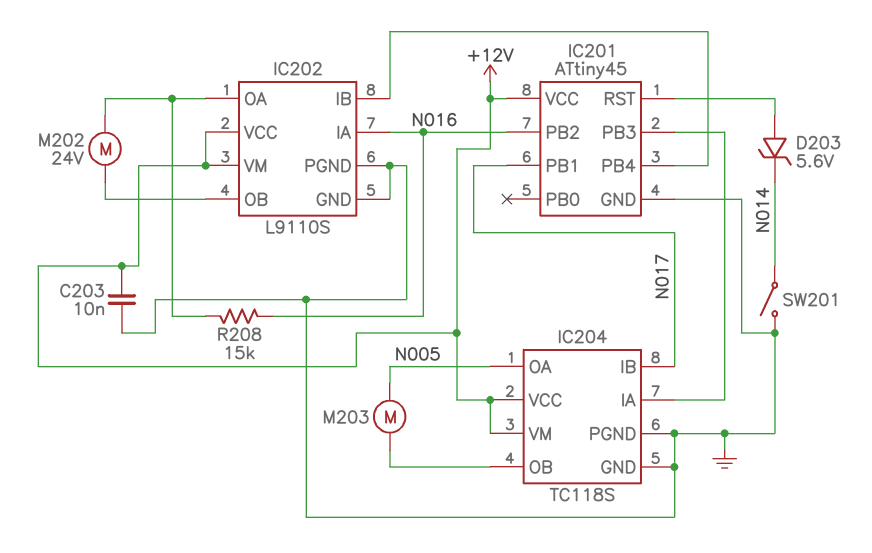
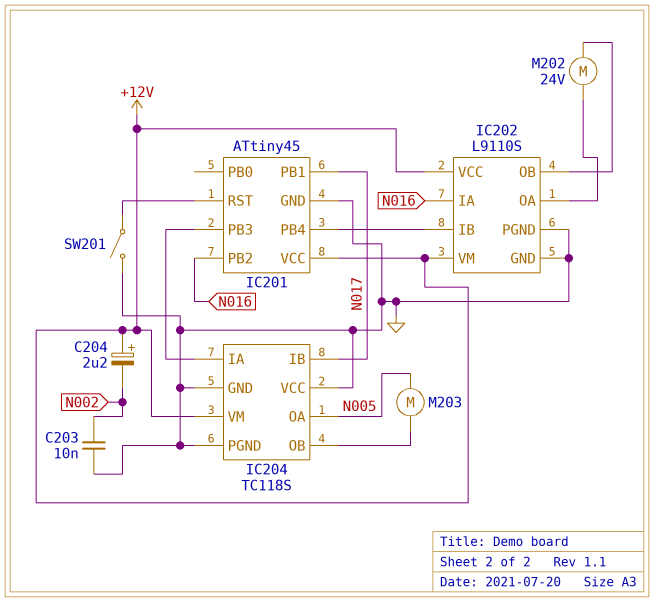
C203: 10nF (+12V, GND) -> 10nF (GND, N002)
C204: none -> 2.2uF (plus +12V, minus N002)
D203: zener 5.6V (A IC201/RST, K N014) -> none
IC204 pin VCC: +12V -> GND
R208: 15k (IC202/OA, N016) -> none
SW201: switch (GND, N014) -> switch (GND, IC201/RST)

